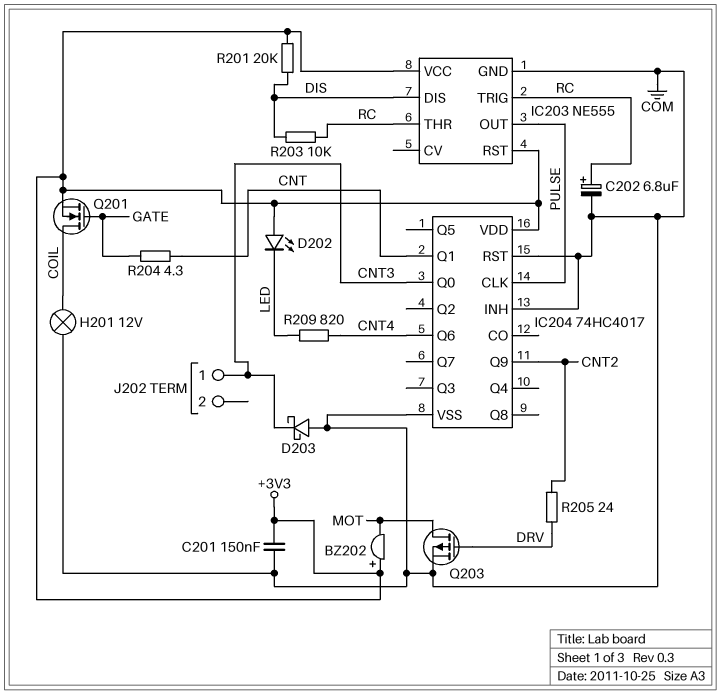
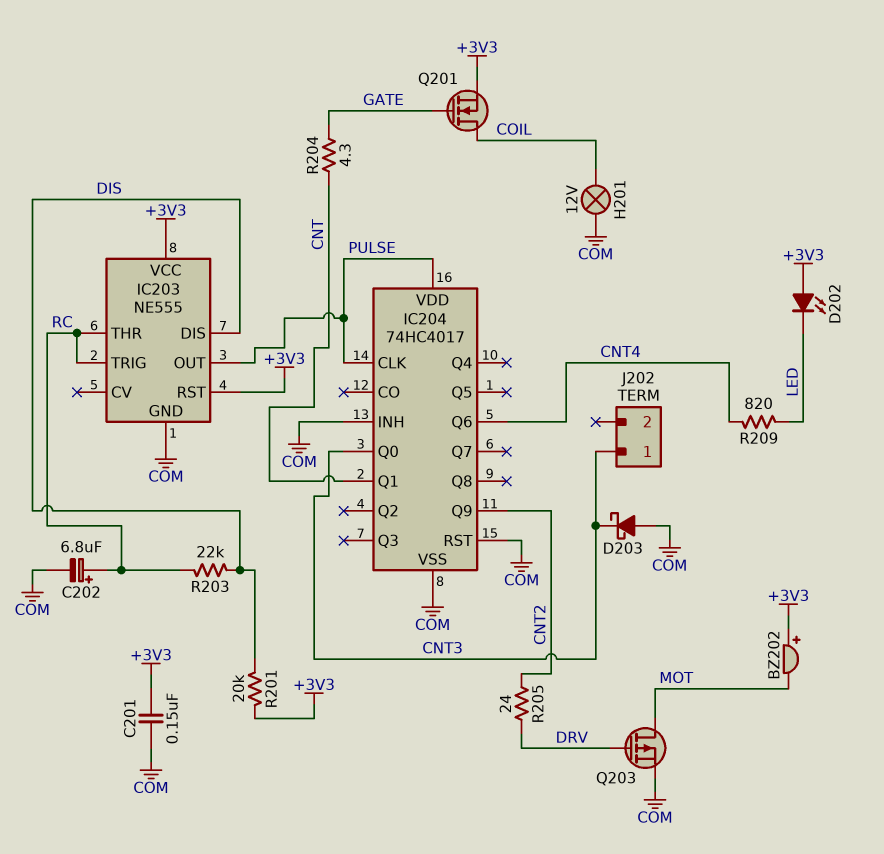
IC204 pin VDD: +3V3 -> PULSE
R203: 10k (DIS, RC) -> 22k (DIS, RC)

